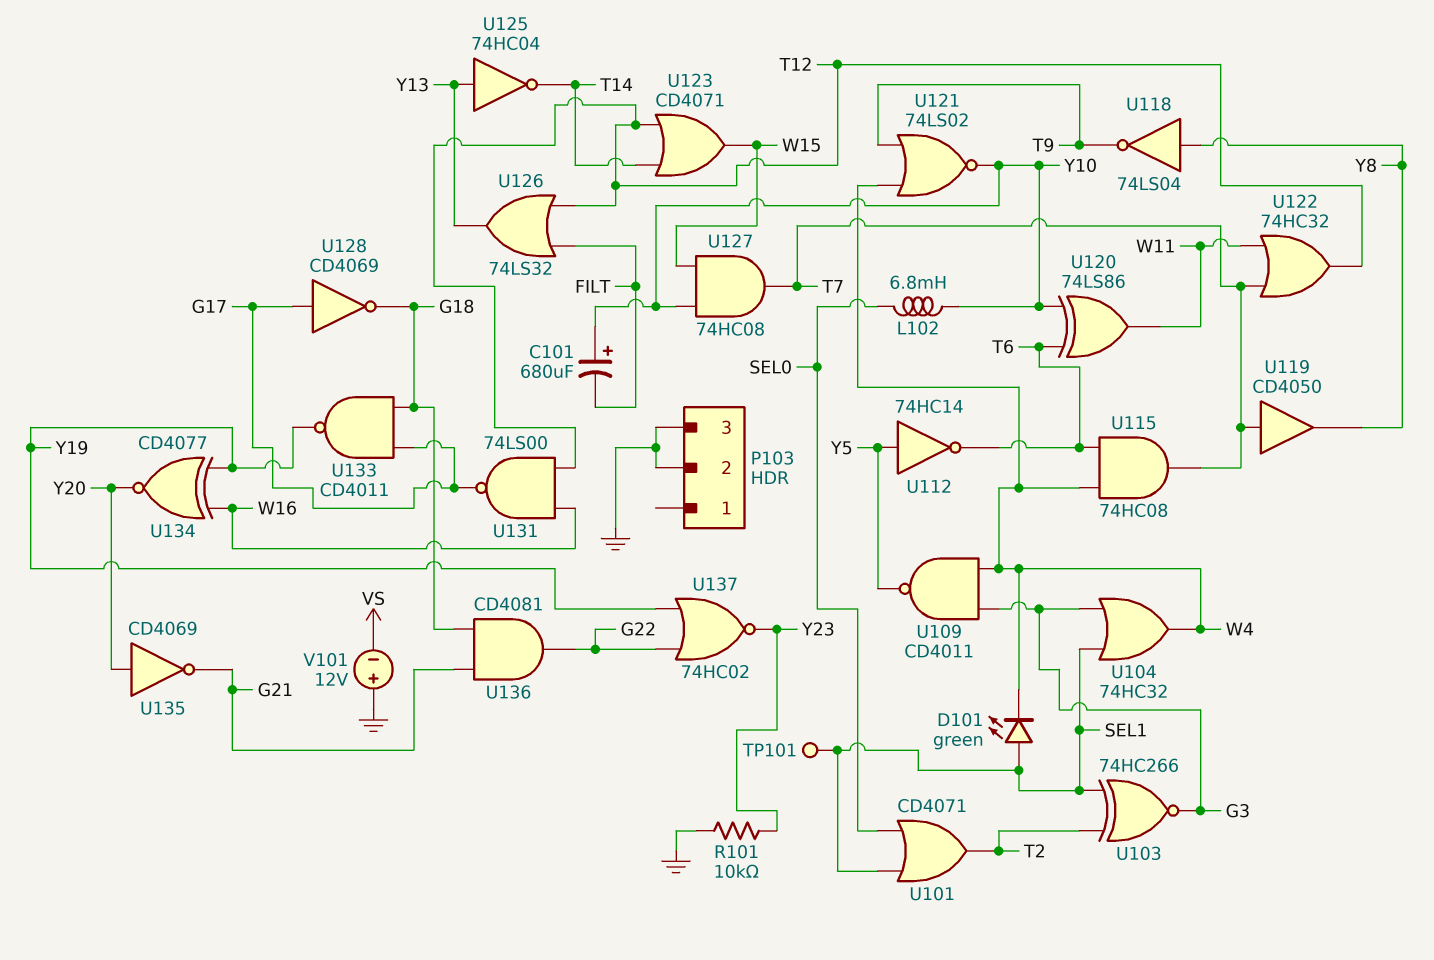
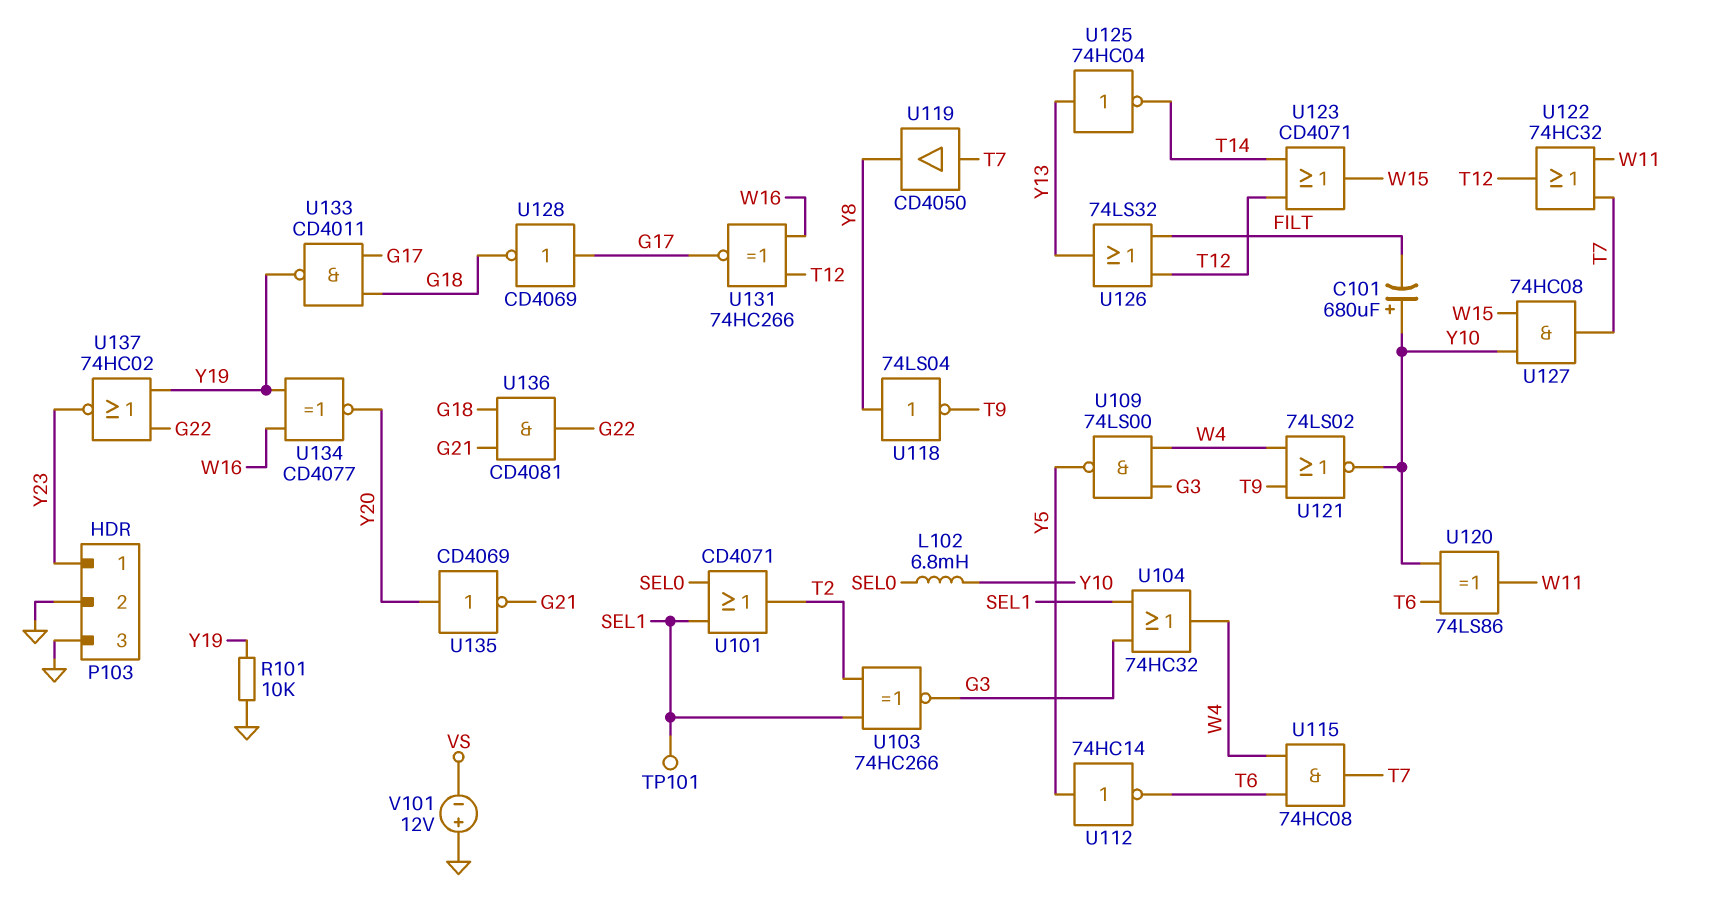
D101: LED green (A SEL1, K W4) -> none
P103 pin 1: none -> Y23
R101: 10k (GND, Y23) -> 10k (GND, Y19)
U109: NAND CD4011 (in G3, in W4, out Y5) -> NAND 74LS00 (in G3, in W4, out Y5)
U131: NAND 74LS00 (in T12, in W16, out G17) -> XNOR 74HC266 (in T12, in W16, out G17)

